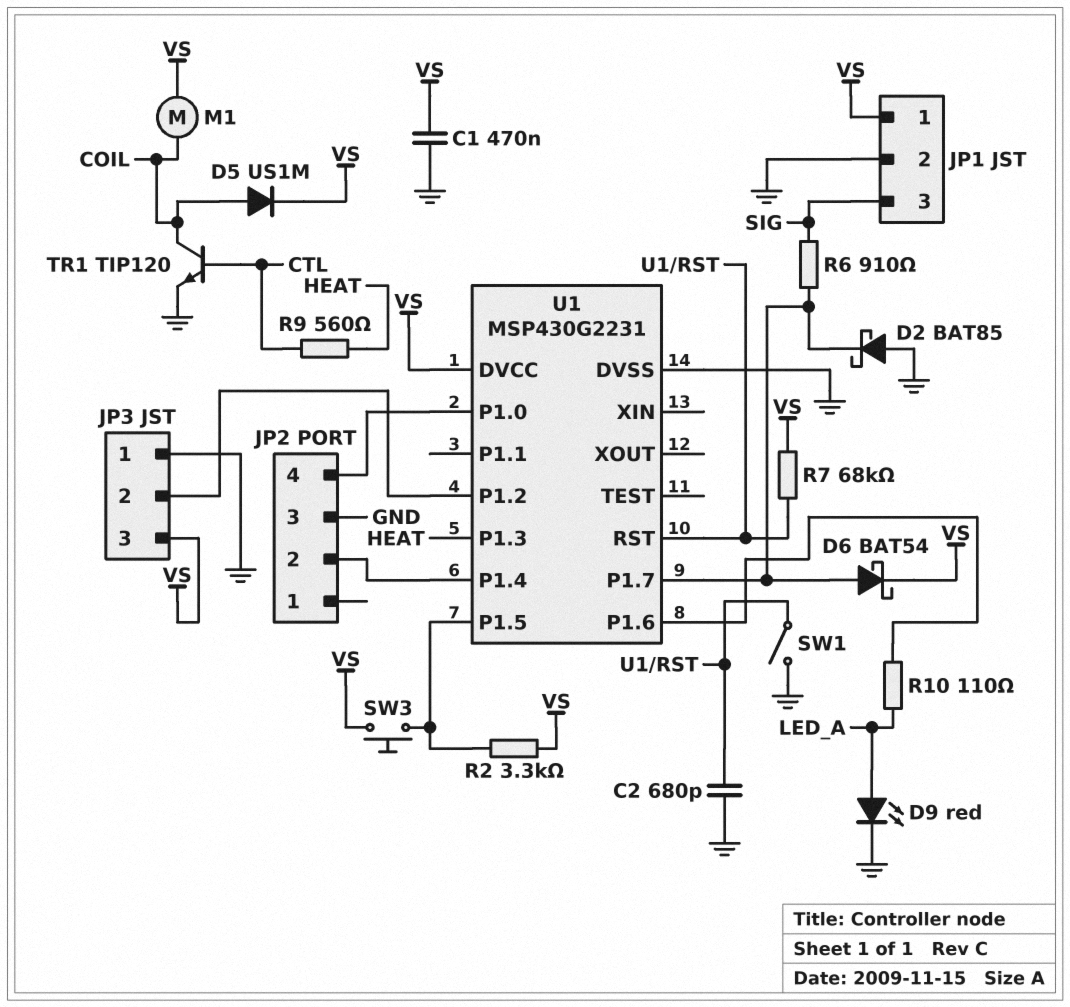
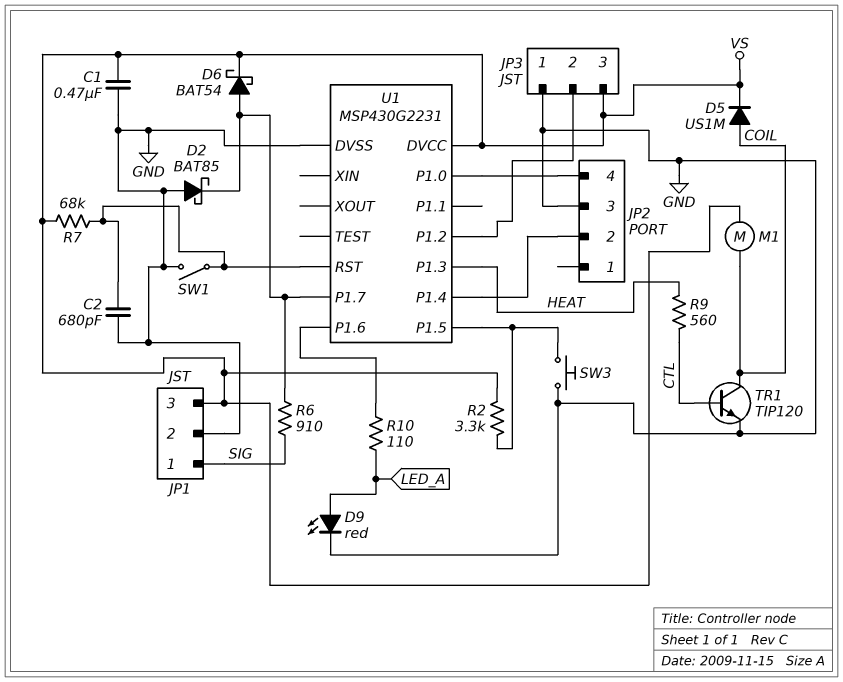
JP1 pin 1: VS -> SIG
JP1 pin 3: SIG -> VS
SW3: button (U1/P1.5, VS) -> button (GND, U1/P1.5)

